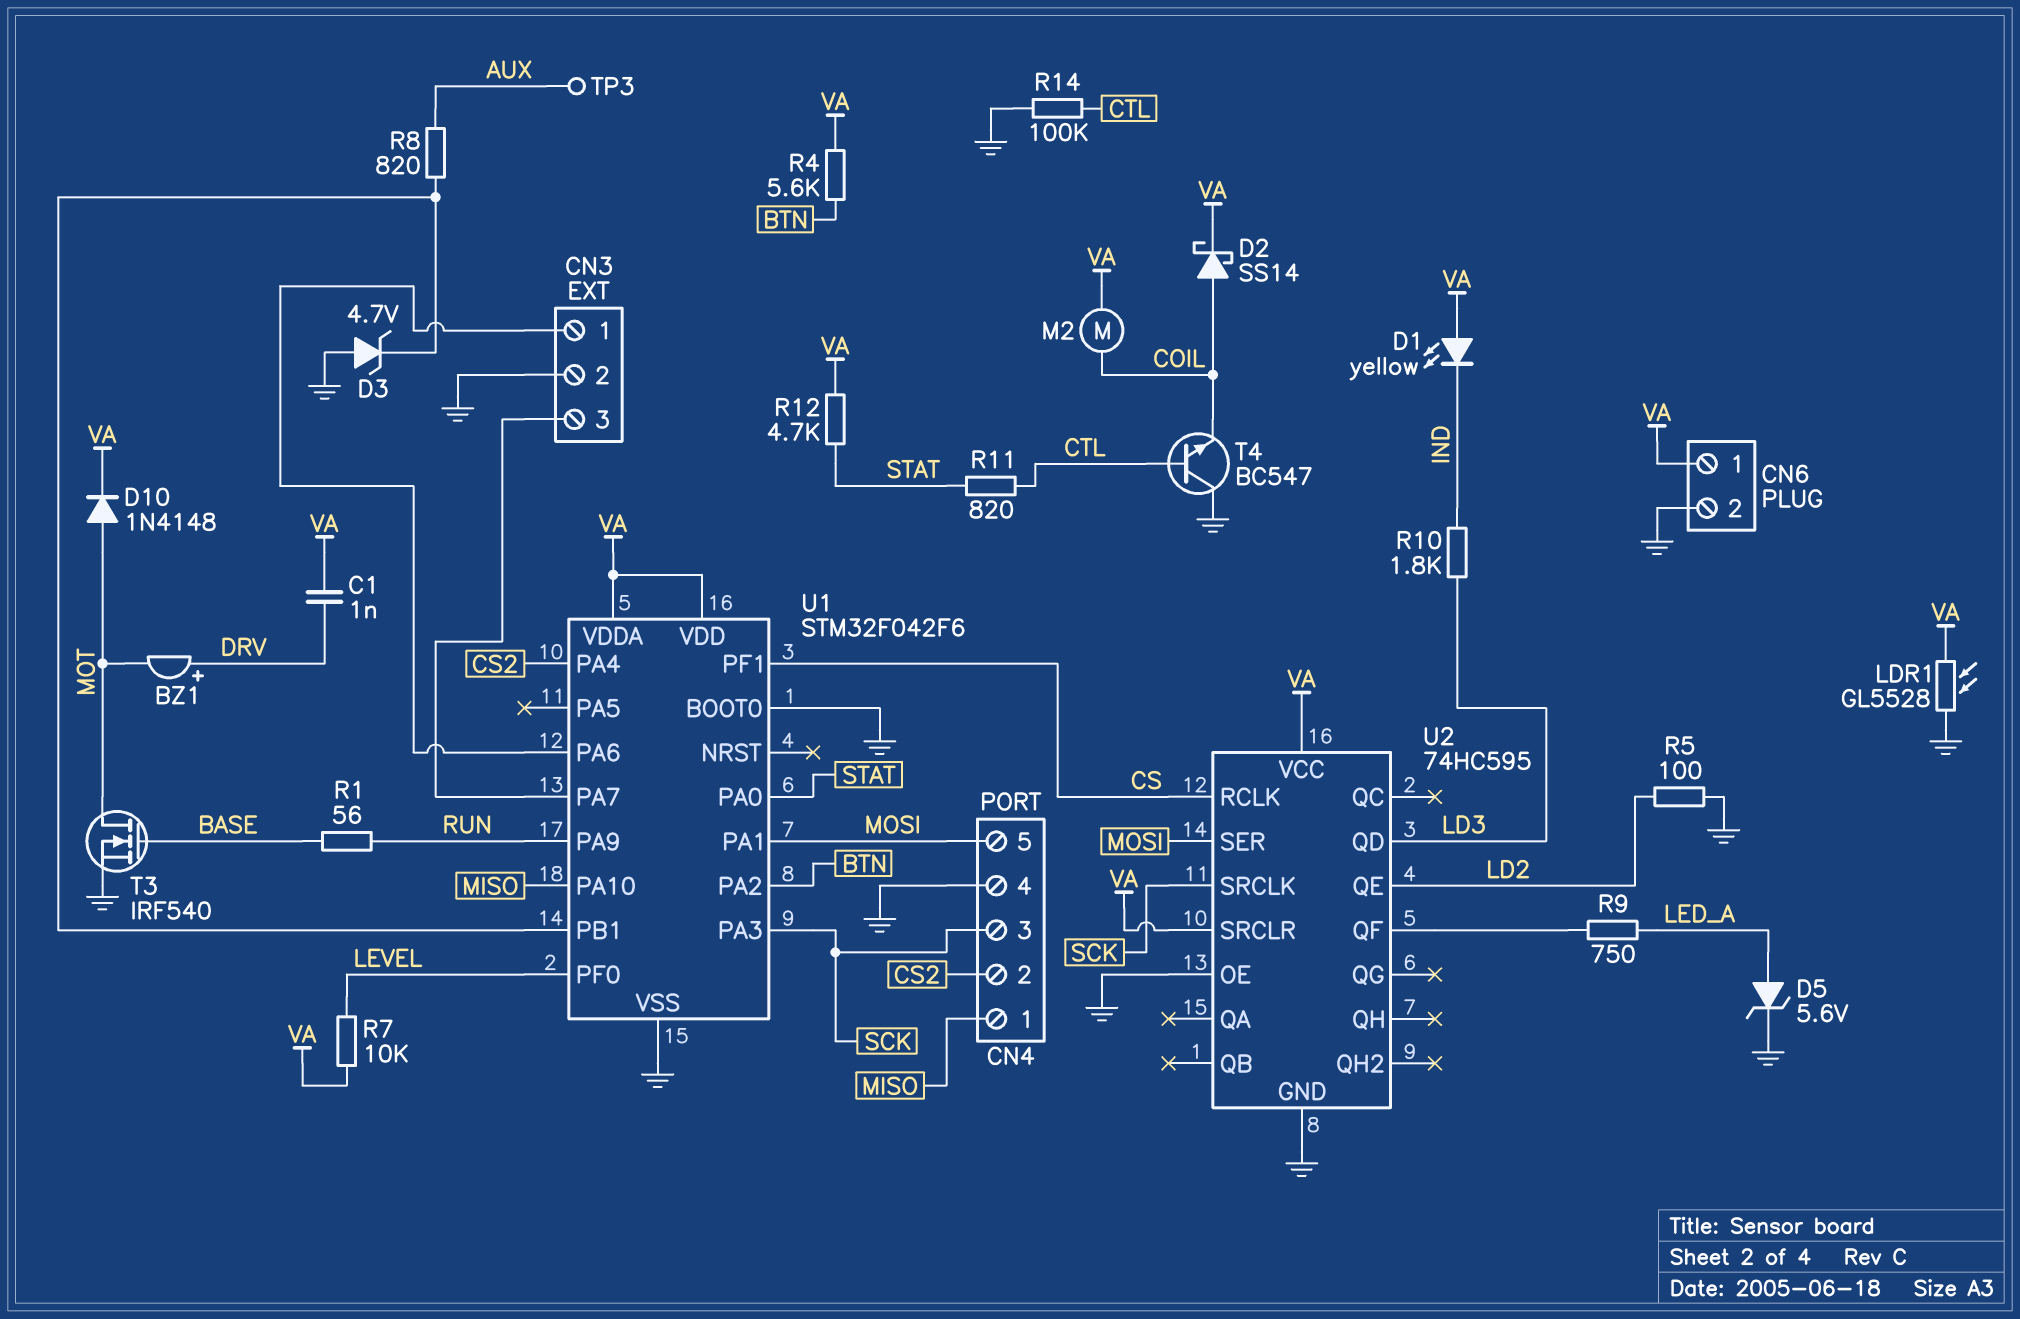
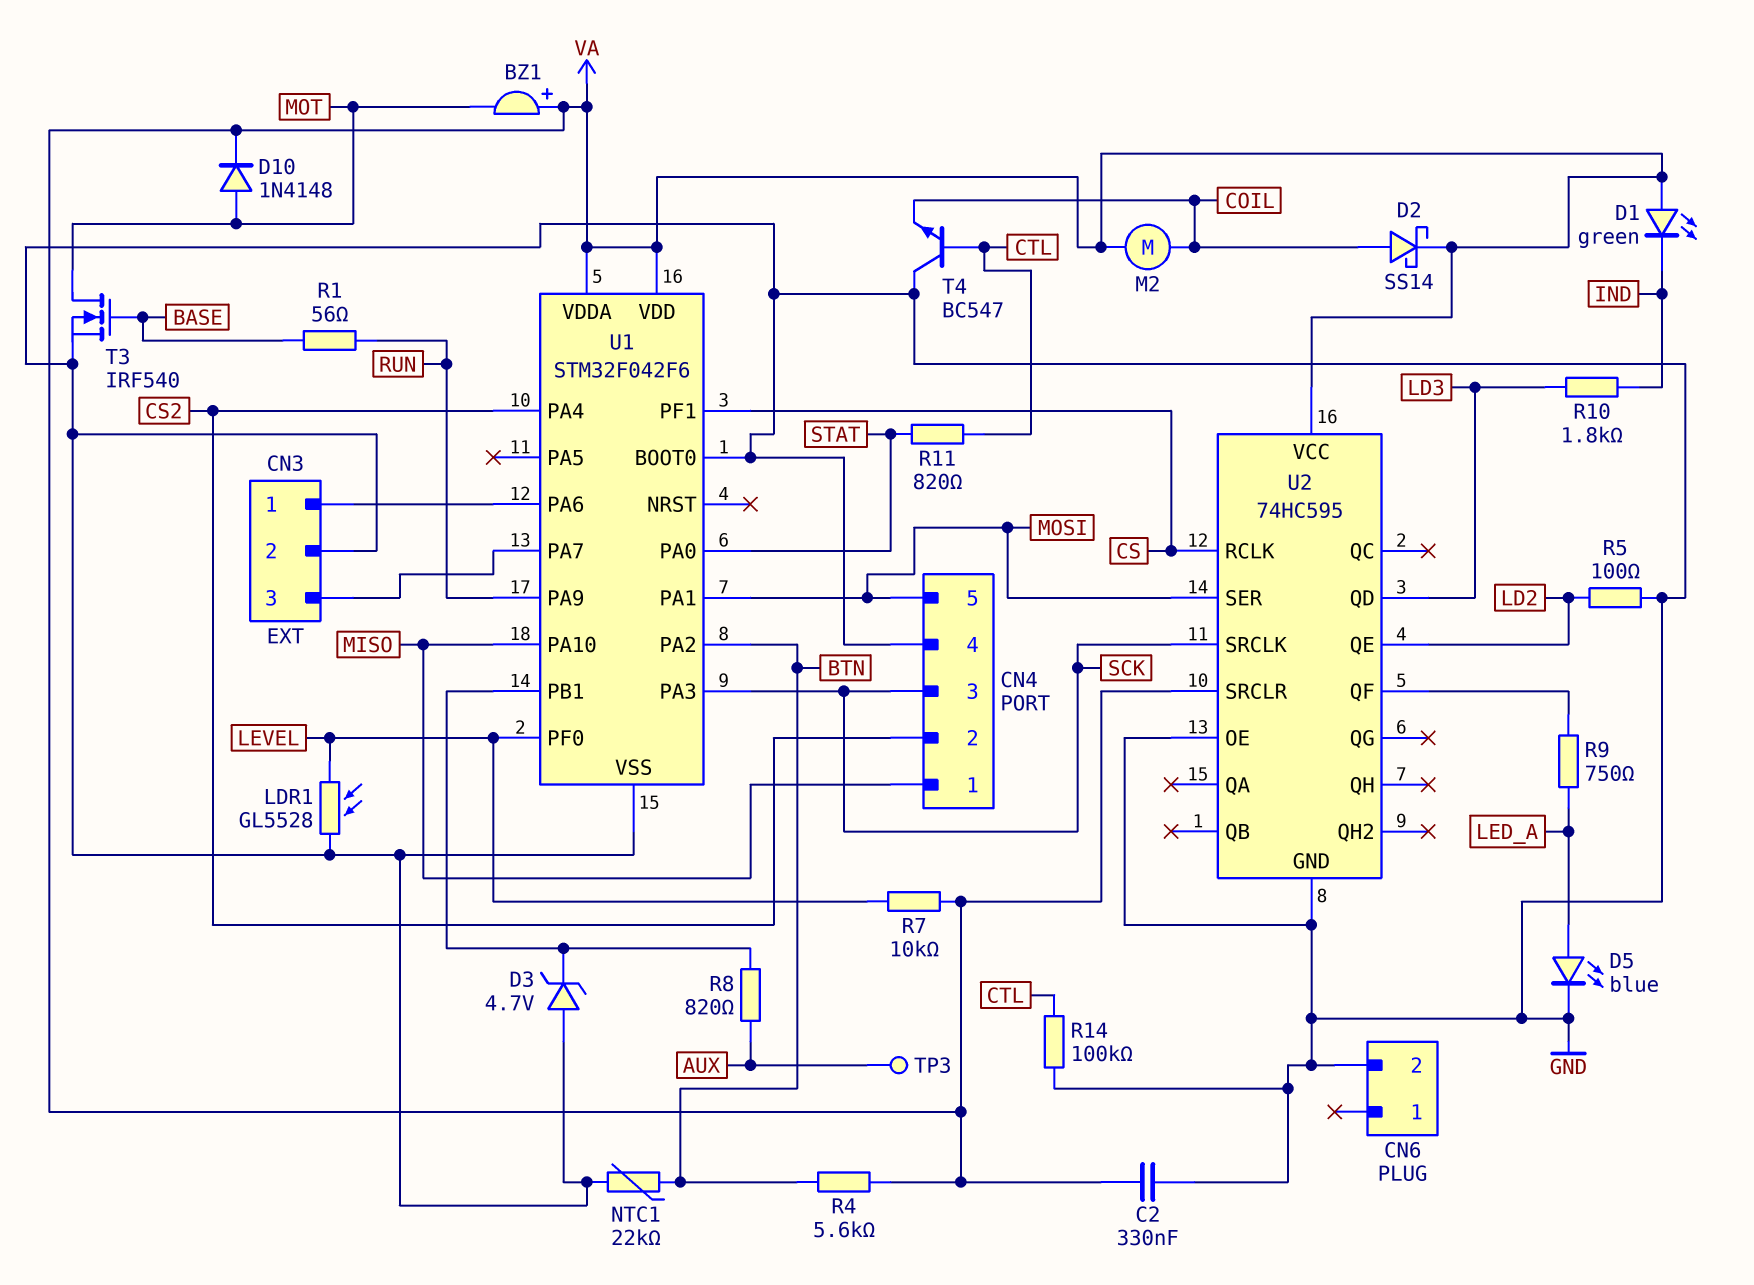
BZ1: buzzer (plus DRV, minus MOT) -> buzzer (plus VA, minus MOT)
C1: 1nF (DRV, VA) -> none
C2: none -> 330nF (GND, VA)
CN6 pin 1: VA -> none
D1: LED yellow (A VA, K IND) -> LED green (A VA, K IND)
D5: zener 5.6V (A LED_A, K GND) -> LED blue (A LED_A, K GND)
LDR1: GL5528 (GND, VA) -> GL5528 (GND, LEVEL)
NTC1: none -> 22k (BTN, GND)
R12: 4.7k (STAT, VA) -> none

